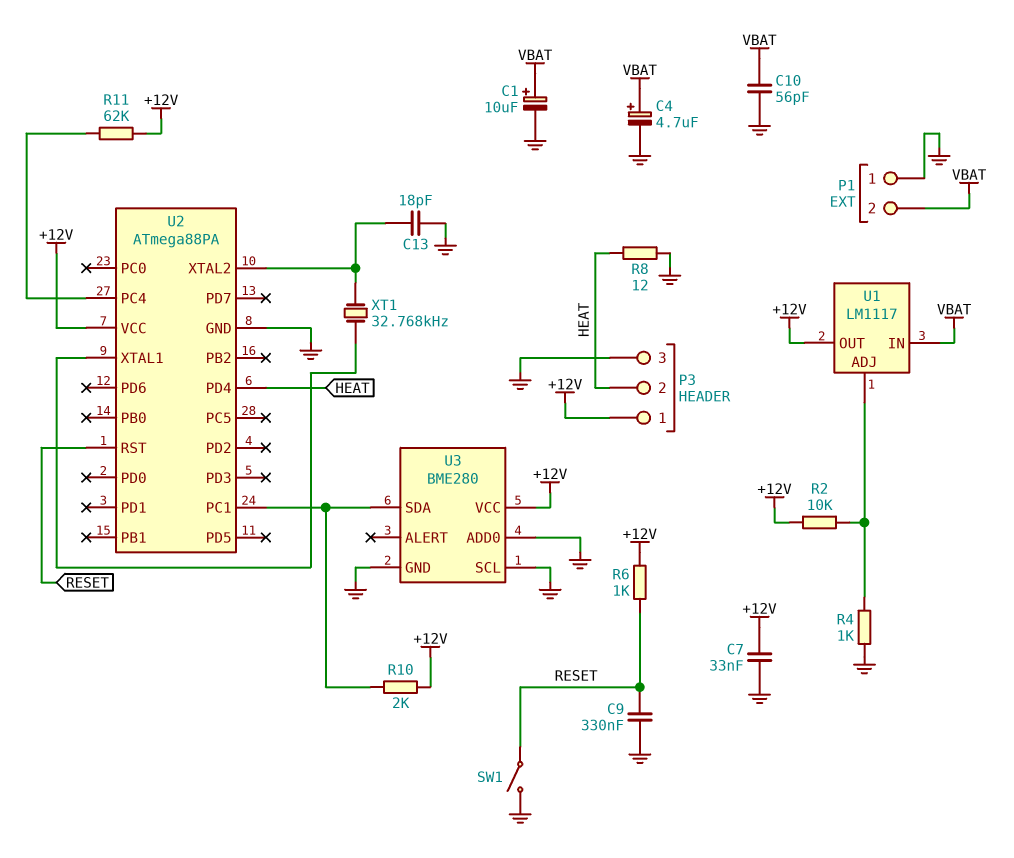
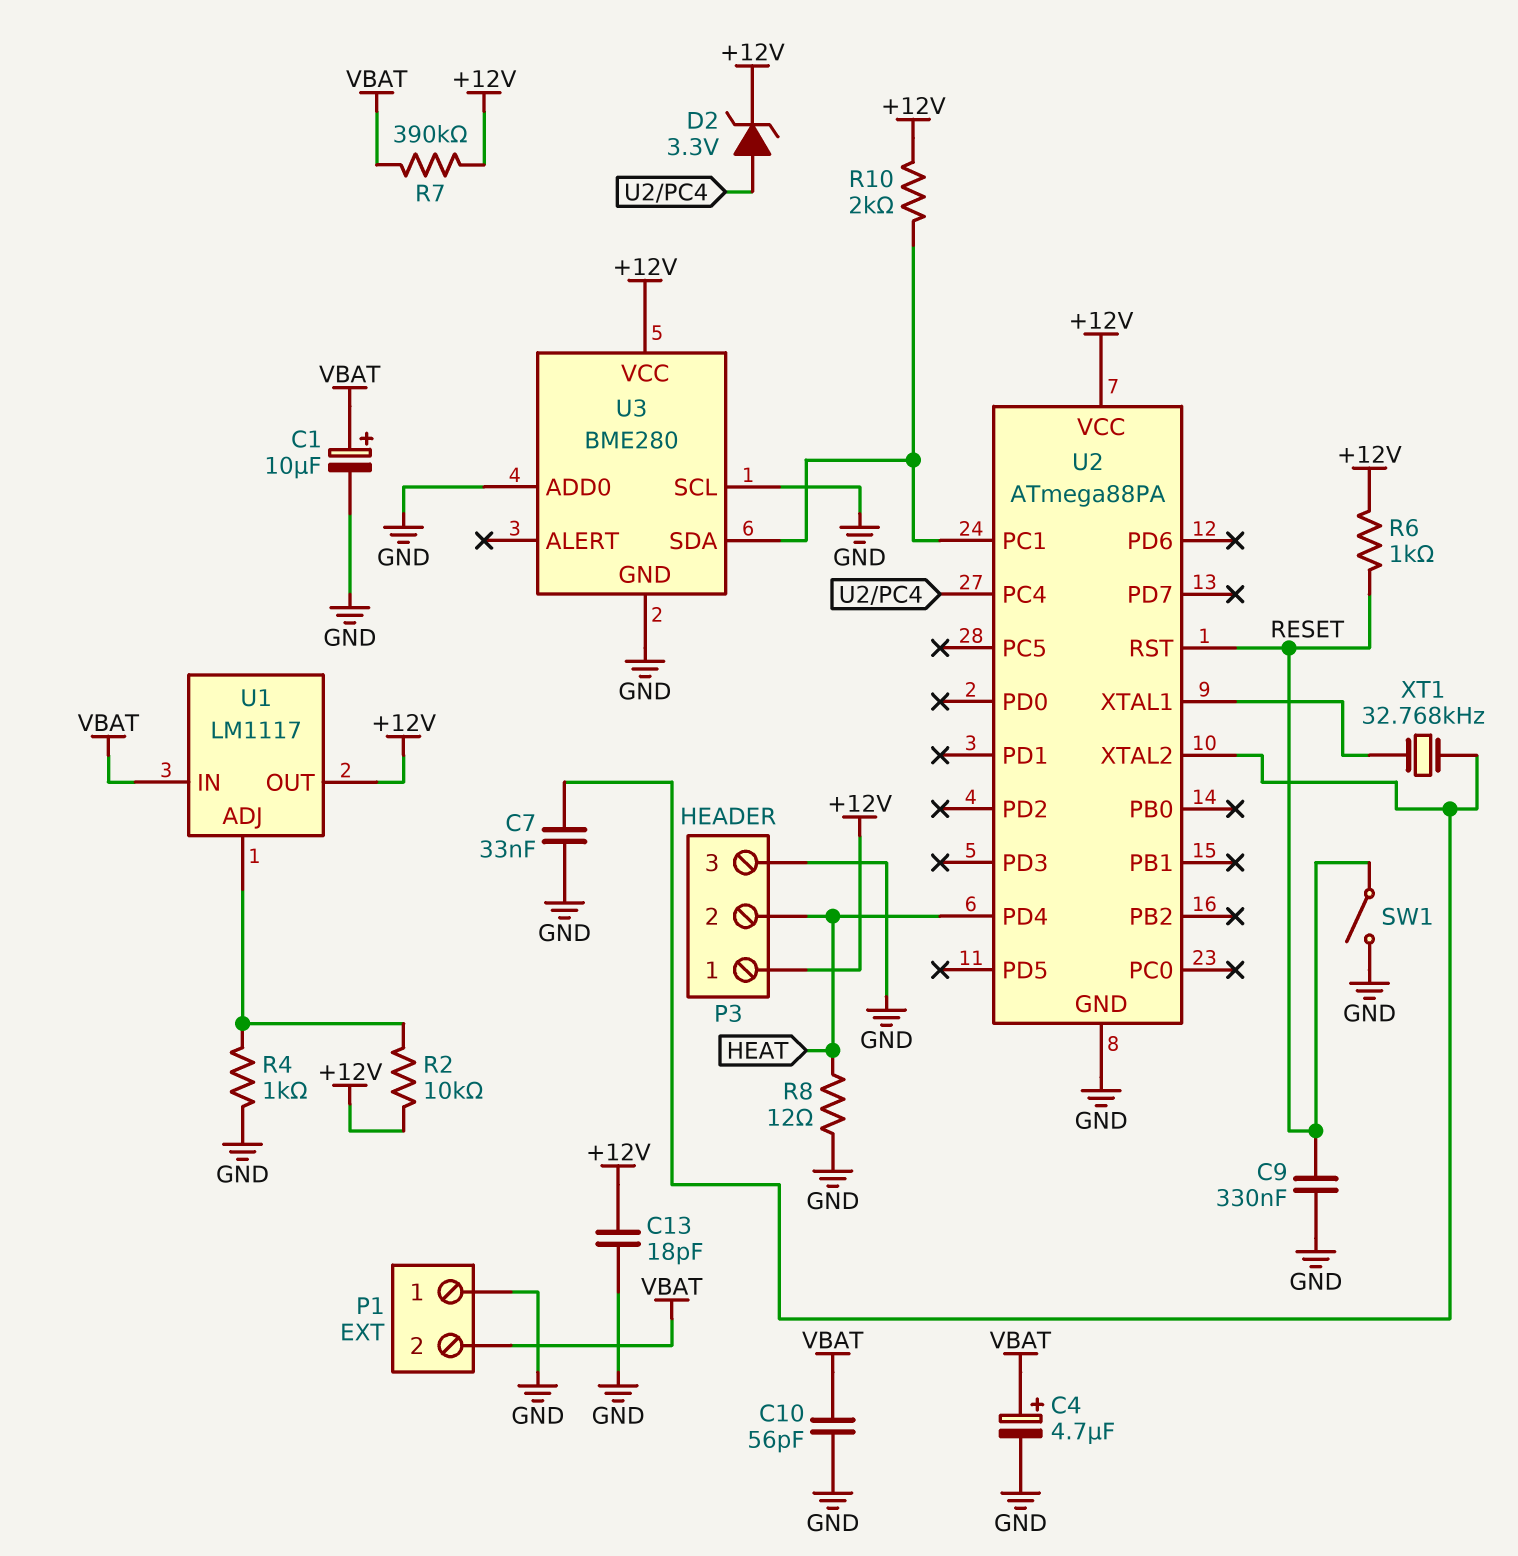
C7: 33nF (+12V, GND) -> 33nF (GND, U2/XTAL2)
C13: 18pF (GND, U2/XTAL2) -> 18pF (+12V, GND)
D2: none -> zener 3.3V (A U2/PC4, K +12V)
R7: none -> 390k (+12V, VBAT)
R11: 62k (+12V, U2/PC4) -> none

